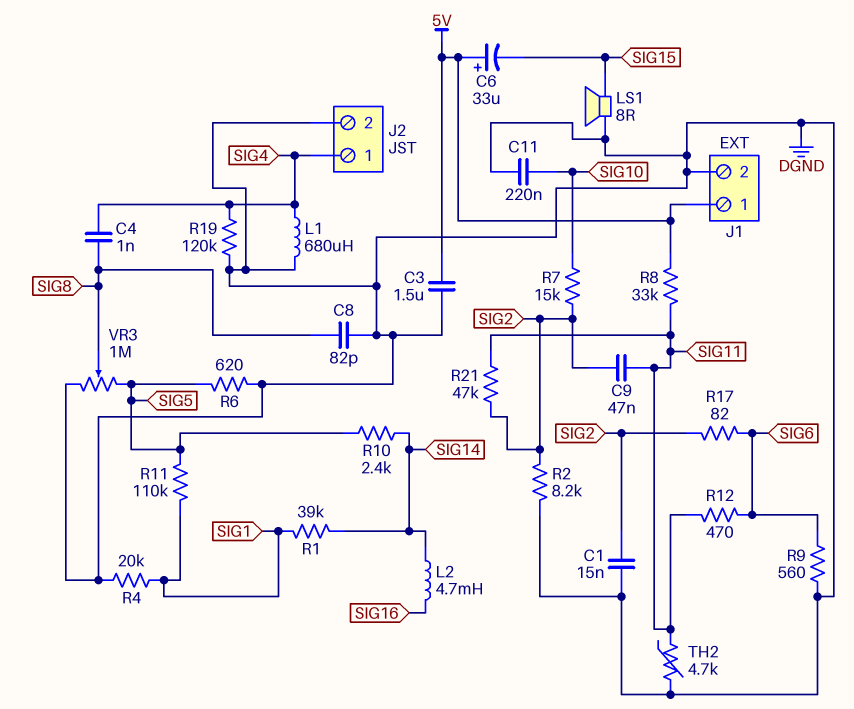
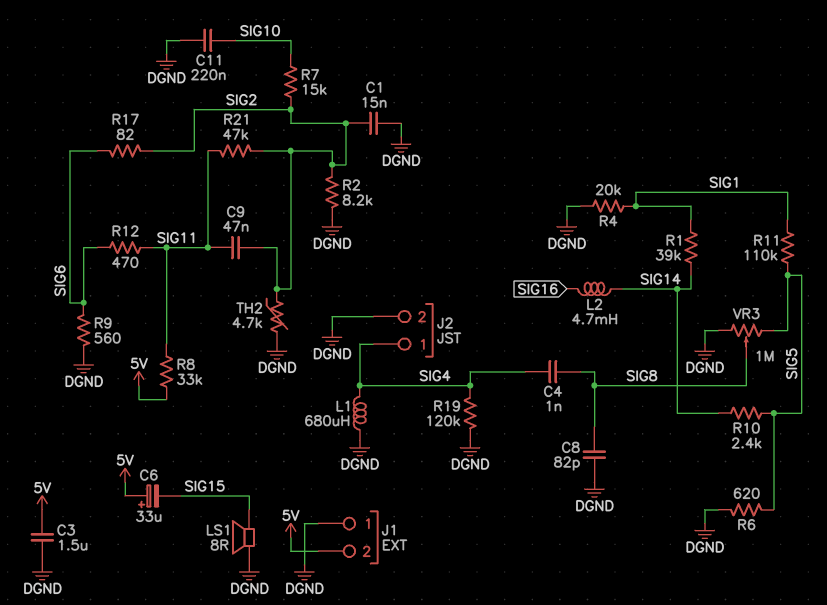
J1 pin 1: 5V -> DGND
J1 pin 2: DGND -> 5V
TH2: 4.7k (DGND, SIG11) -> 4.7k (DGND, SIG2)

